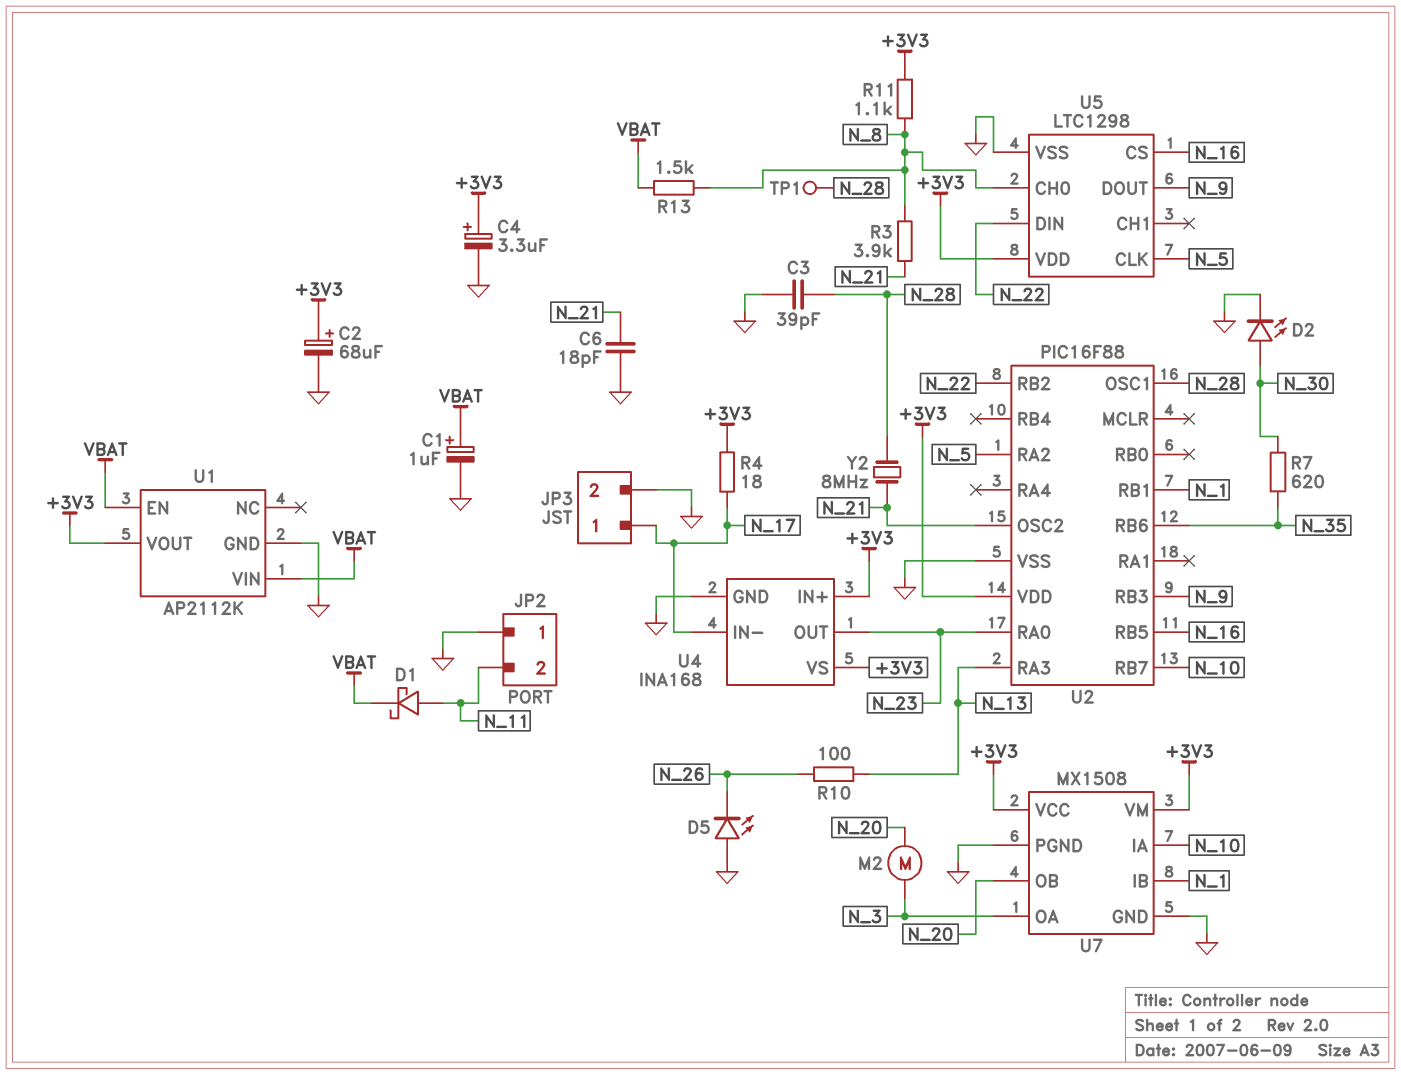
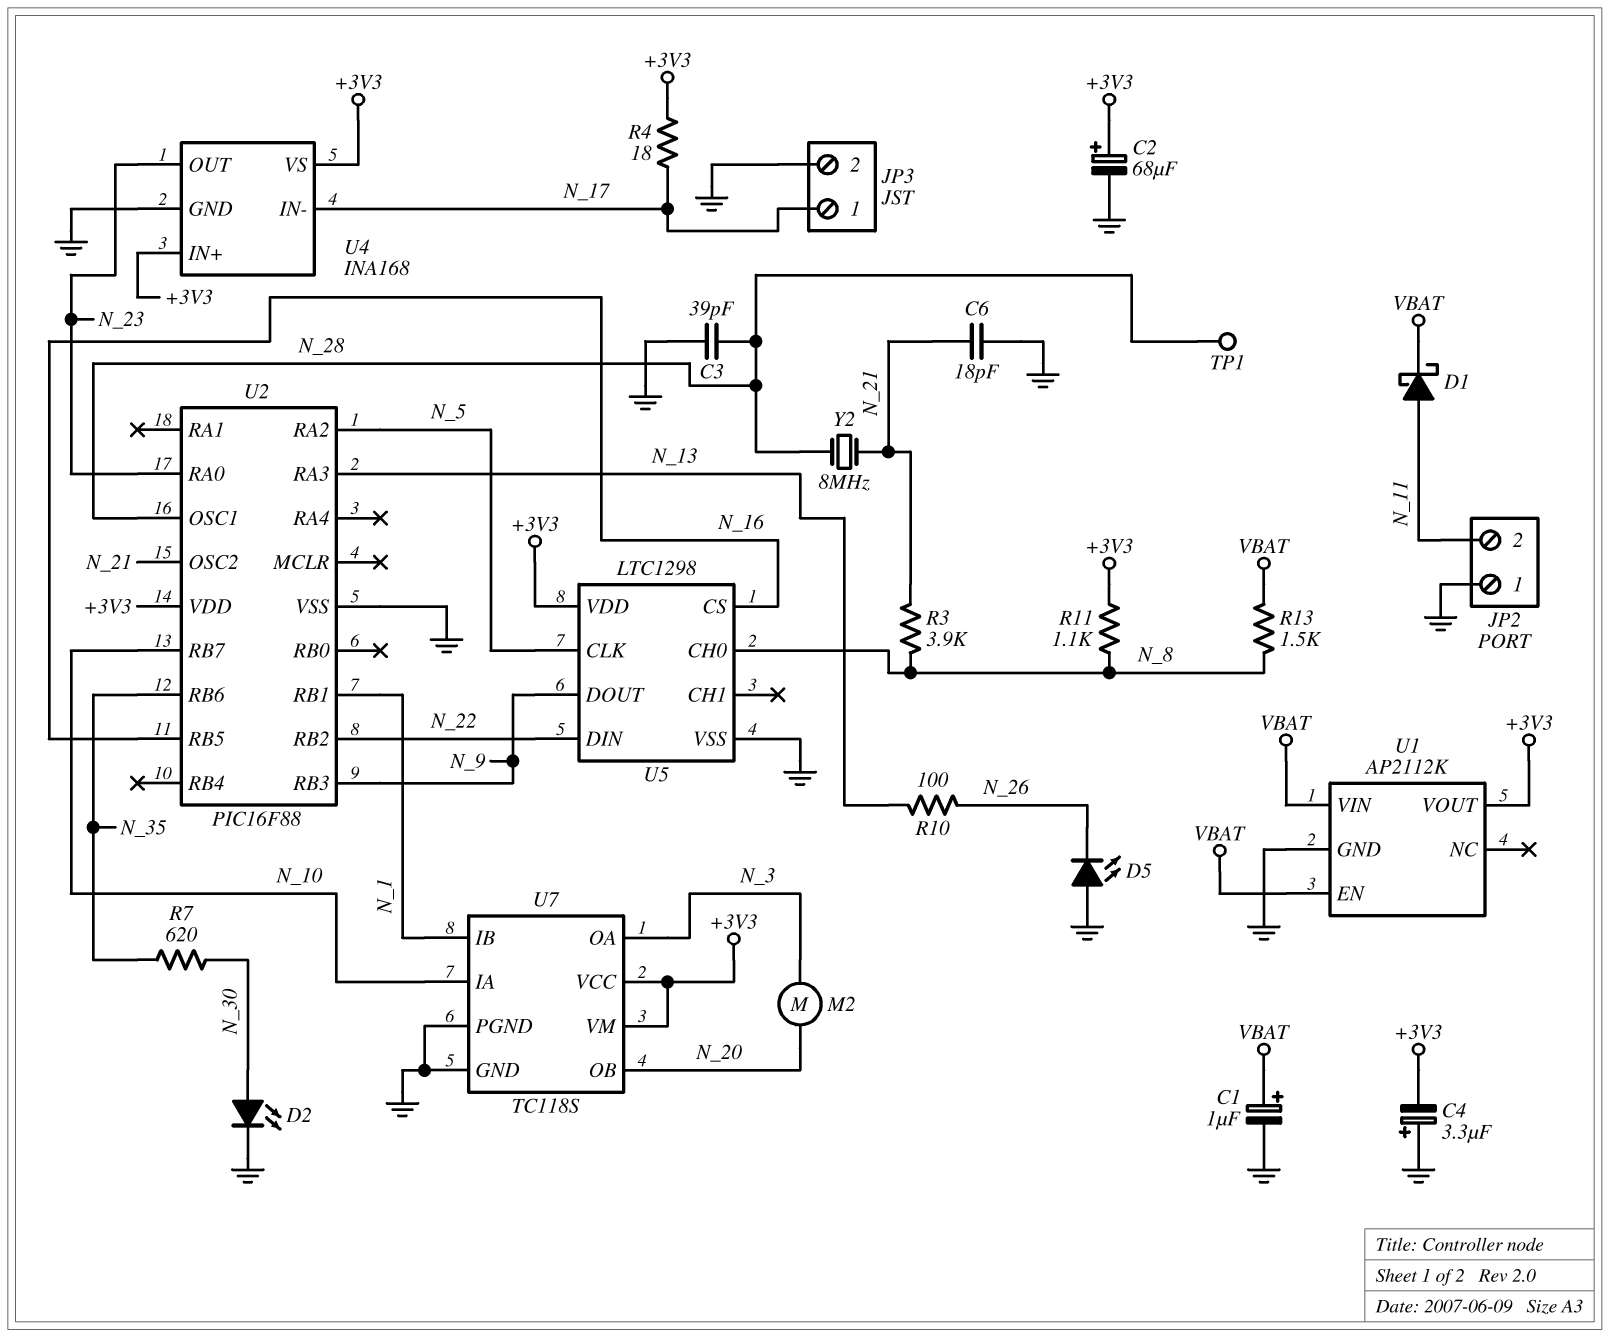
C4: 3.3uF (plus +3V3, minus GND) -> 3.3uF (plus GND, minus +3V3)
U7: MX1508 -> TC118S

